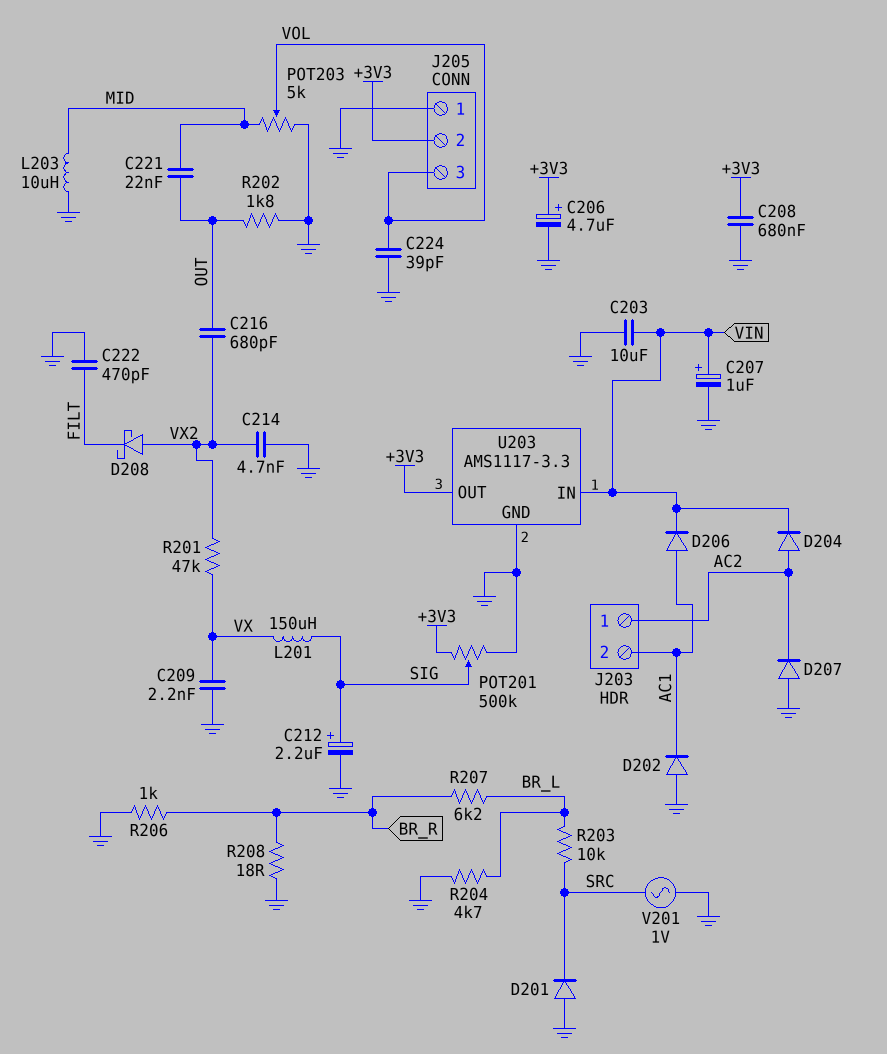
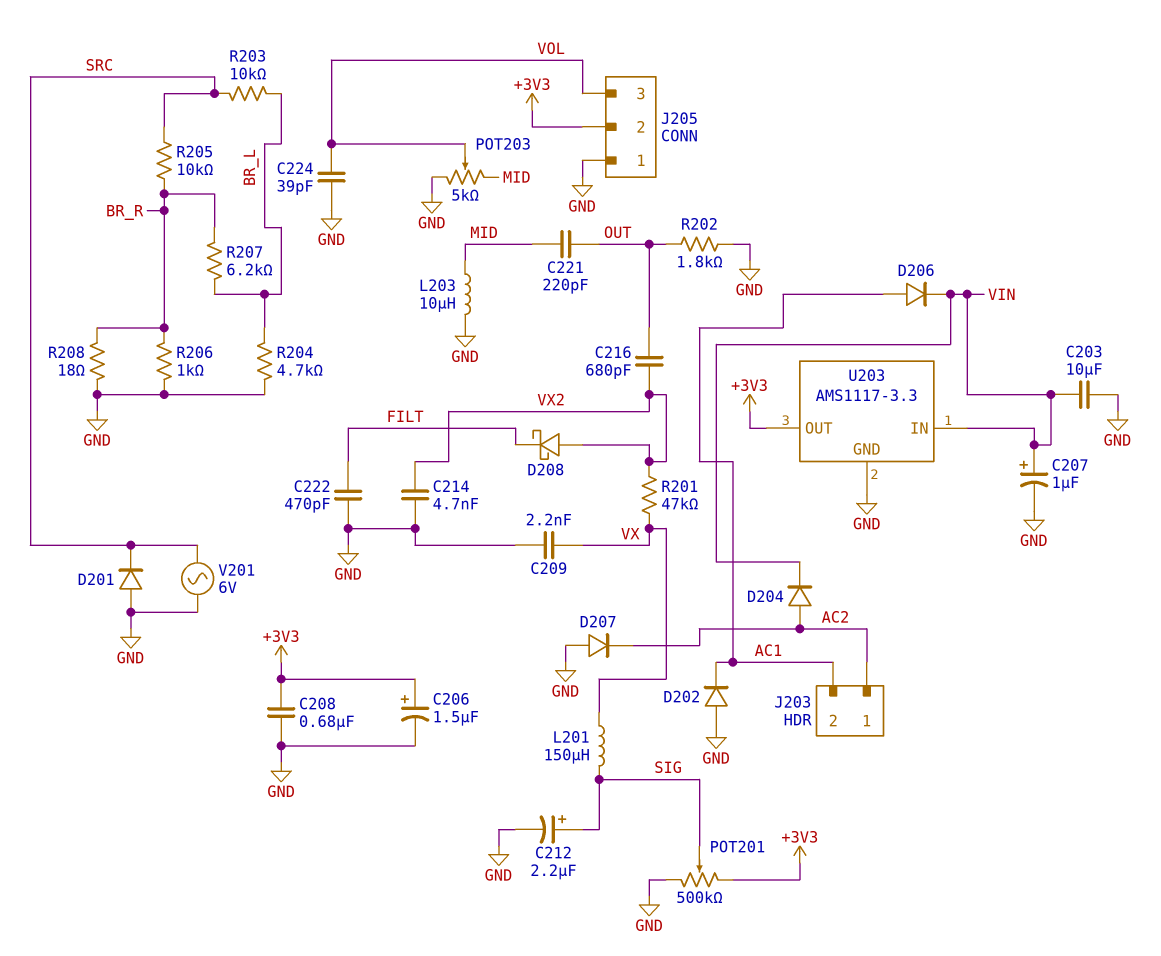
C206: 4.7uF (plus +3V3, minus GND) -> 1.5uF (plus +3V3, minus GND)
C221: 22nF (MID, OUT) -> 220pF (MID, OUT)
R205: none -> 10k (BR_R, SRC)
V201: AC 1V (GND, SRC) -> AC 6V (GND, SRC)

